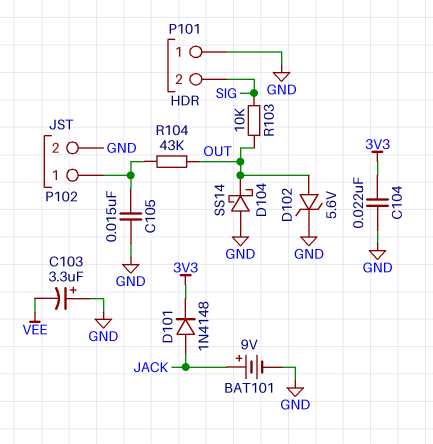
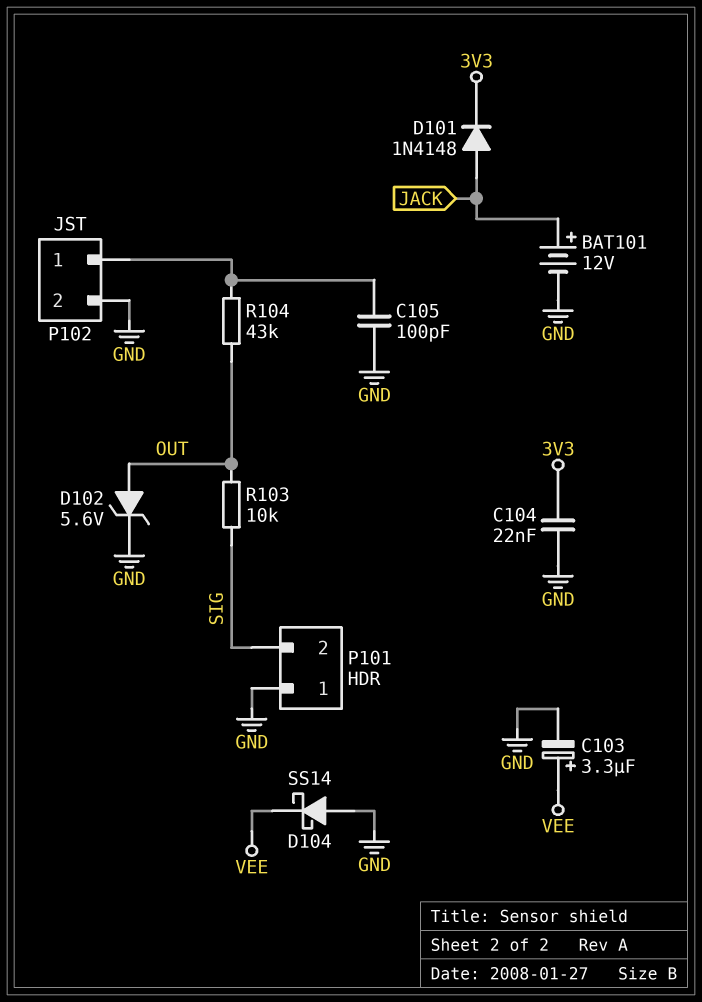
BAT101: 9V (plus JACK, minus GND) -> 12V (plus JACK, minus GND)
C103: 3.3uF (plus GND, minus VEE) -> 3.3uF (plus VEE, minus GND)
C105: 15nF (GND, P102/1) -> 100pF (GND, P102/1)
D104: schottky SS14 (A GND, K OUT) -> schottky SS14 (A GND, K VEE)

